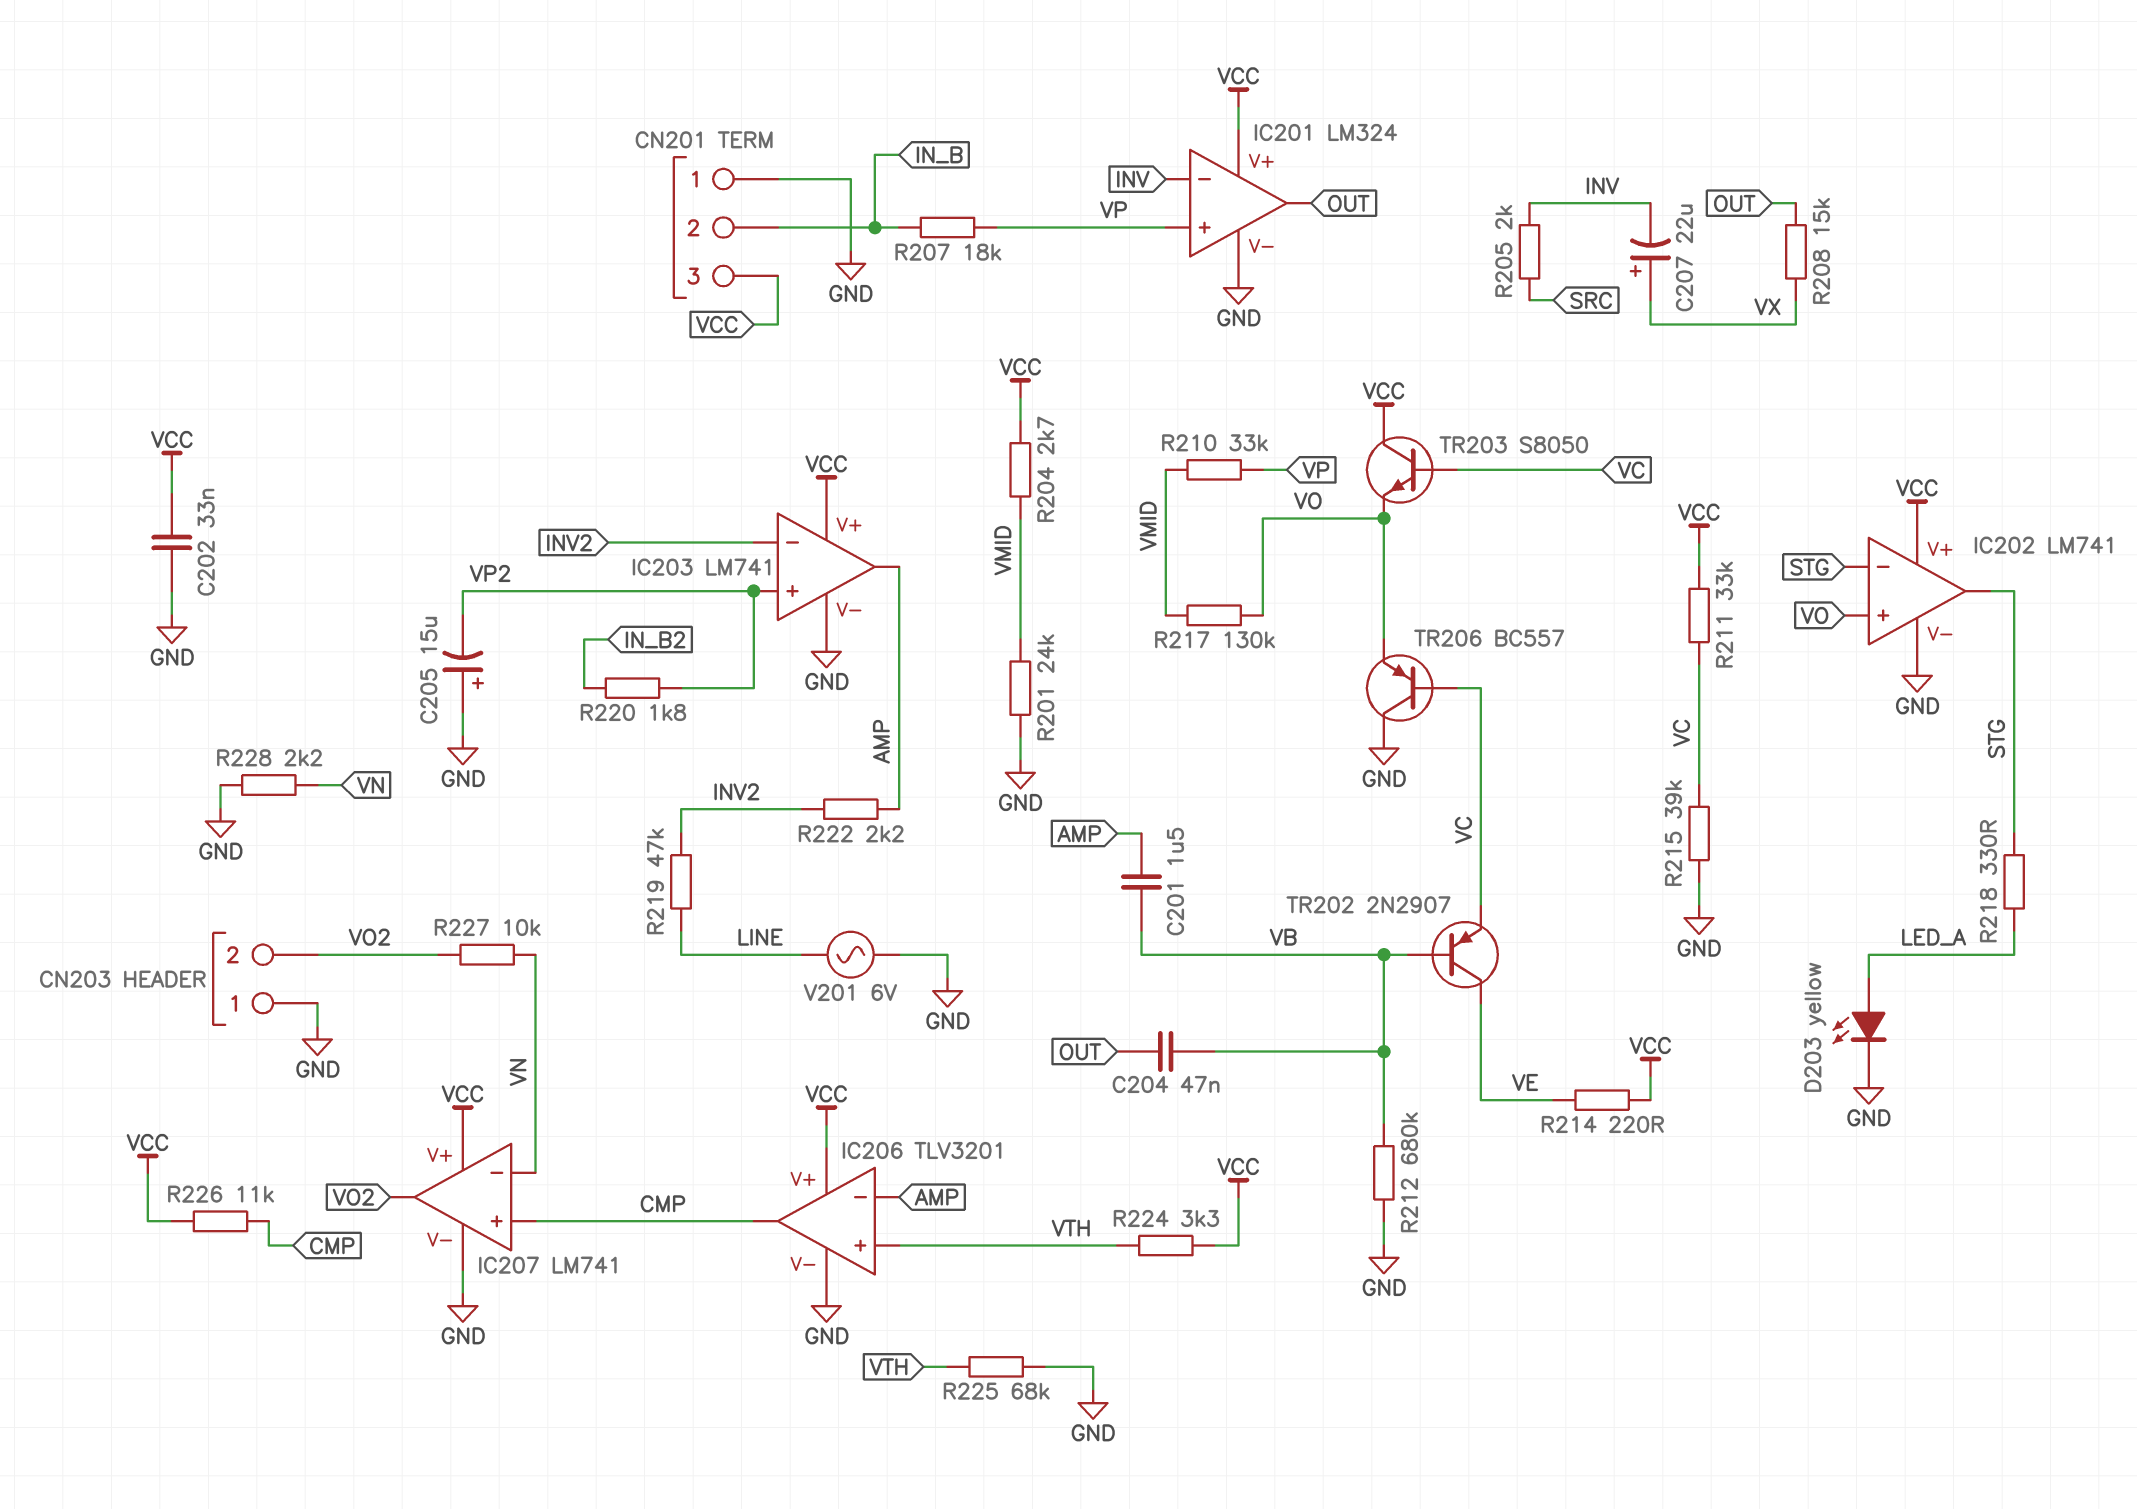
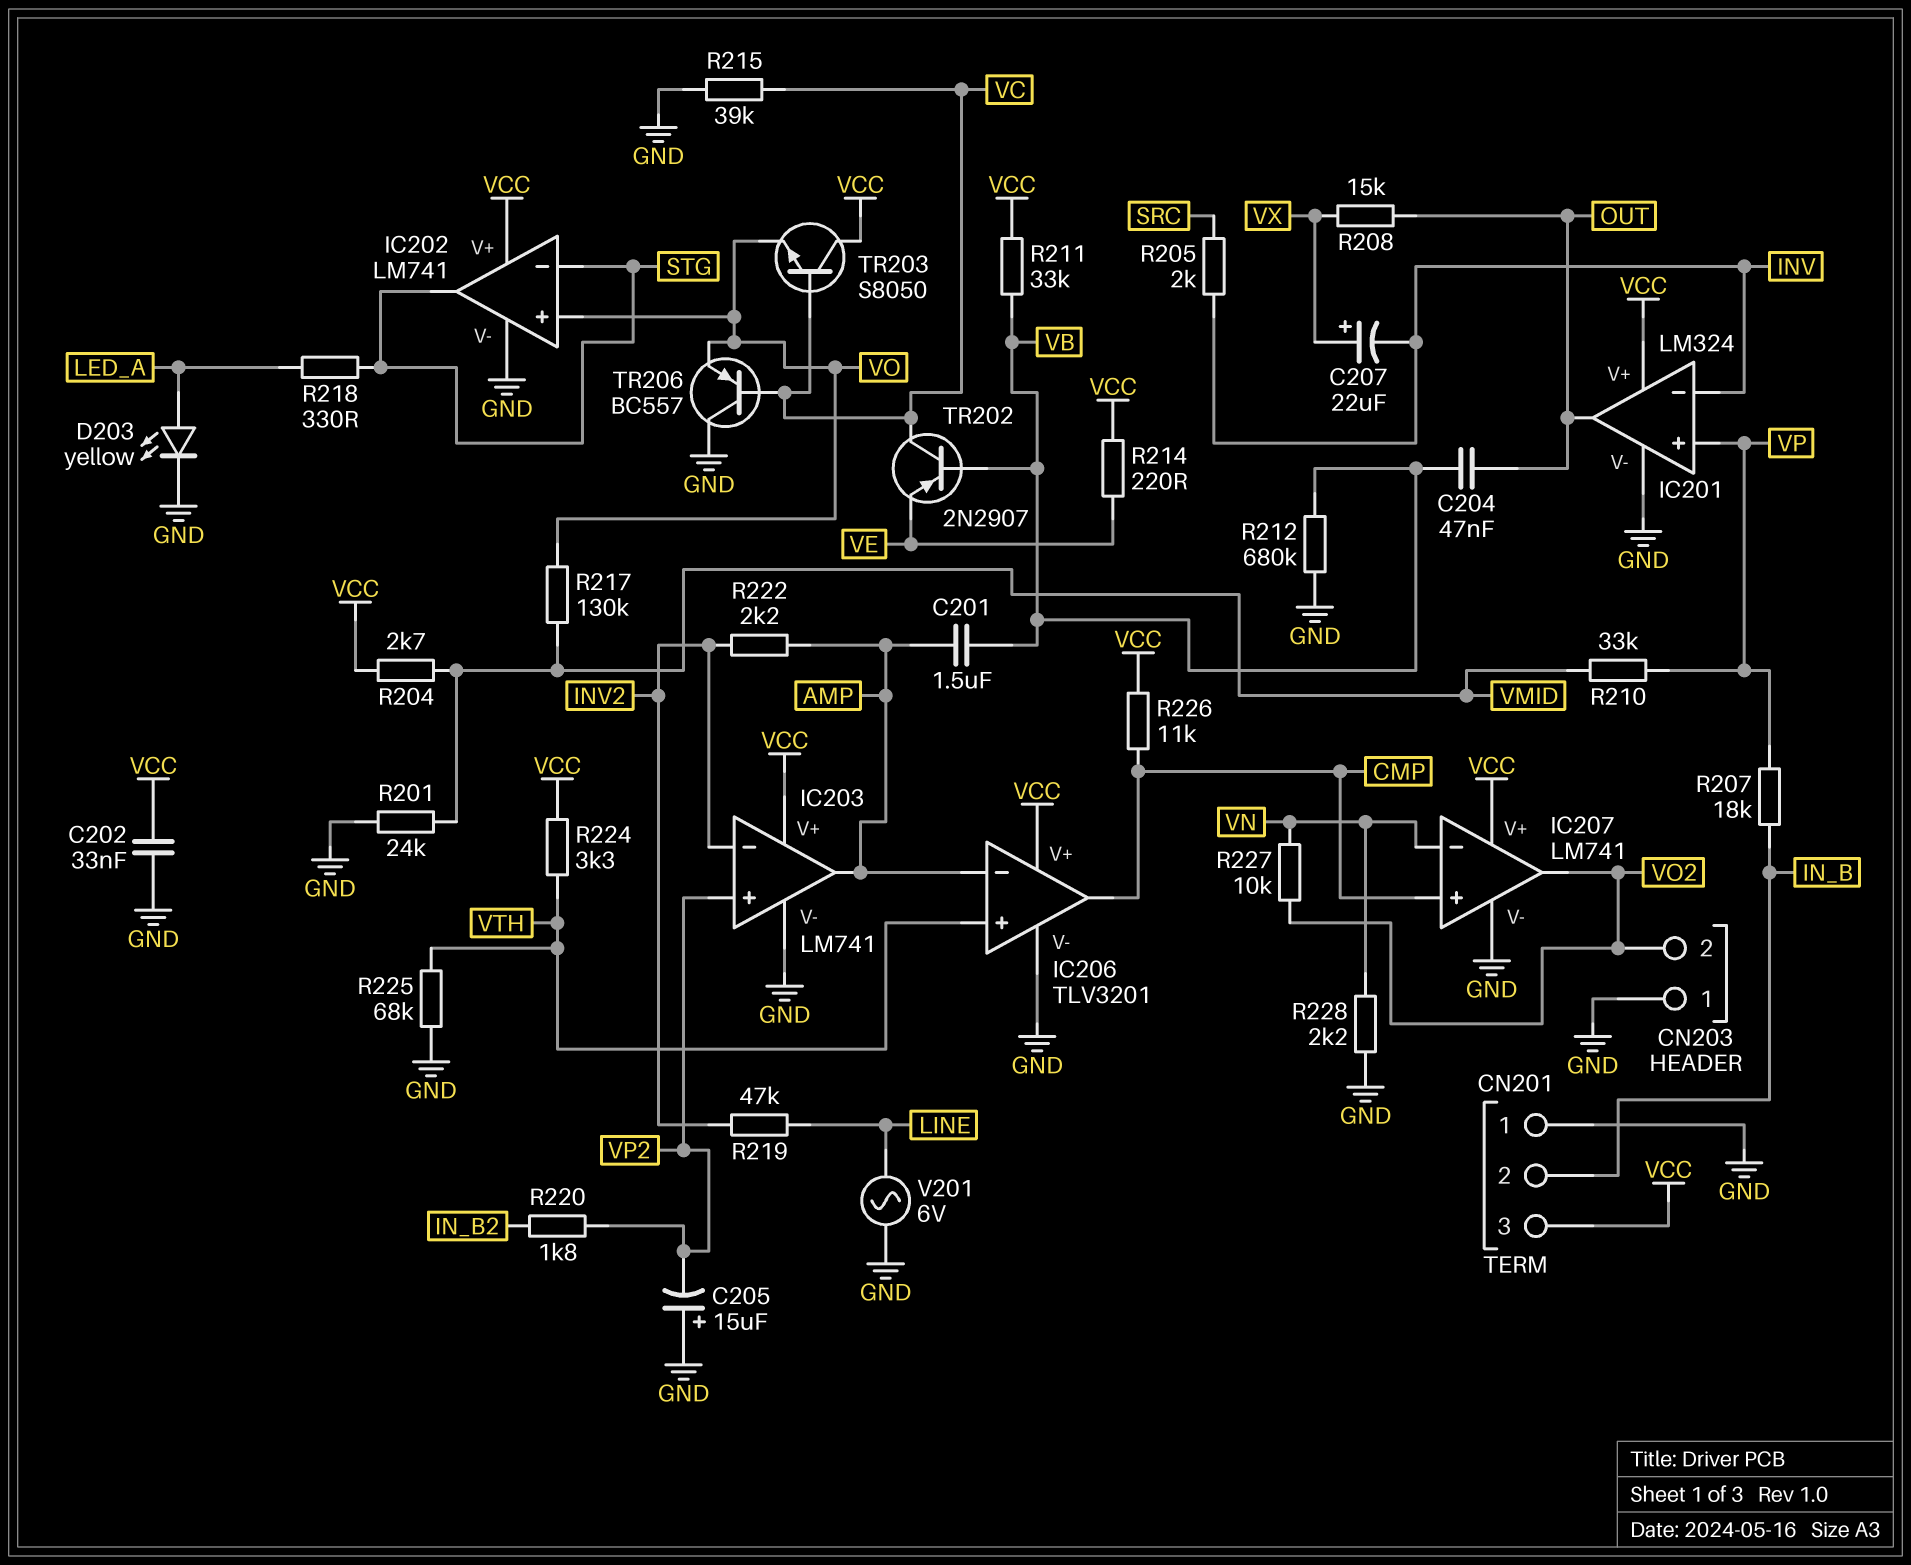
R211: 33k (VC, VCC) -> 33k (VB, VCC)
TR202: PNP 2N2907 (B VB, C VE, E VC) -> PNP 2N2907 (B VB, C VC, E VE)

